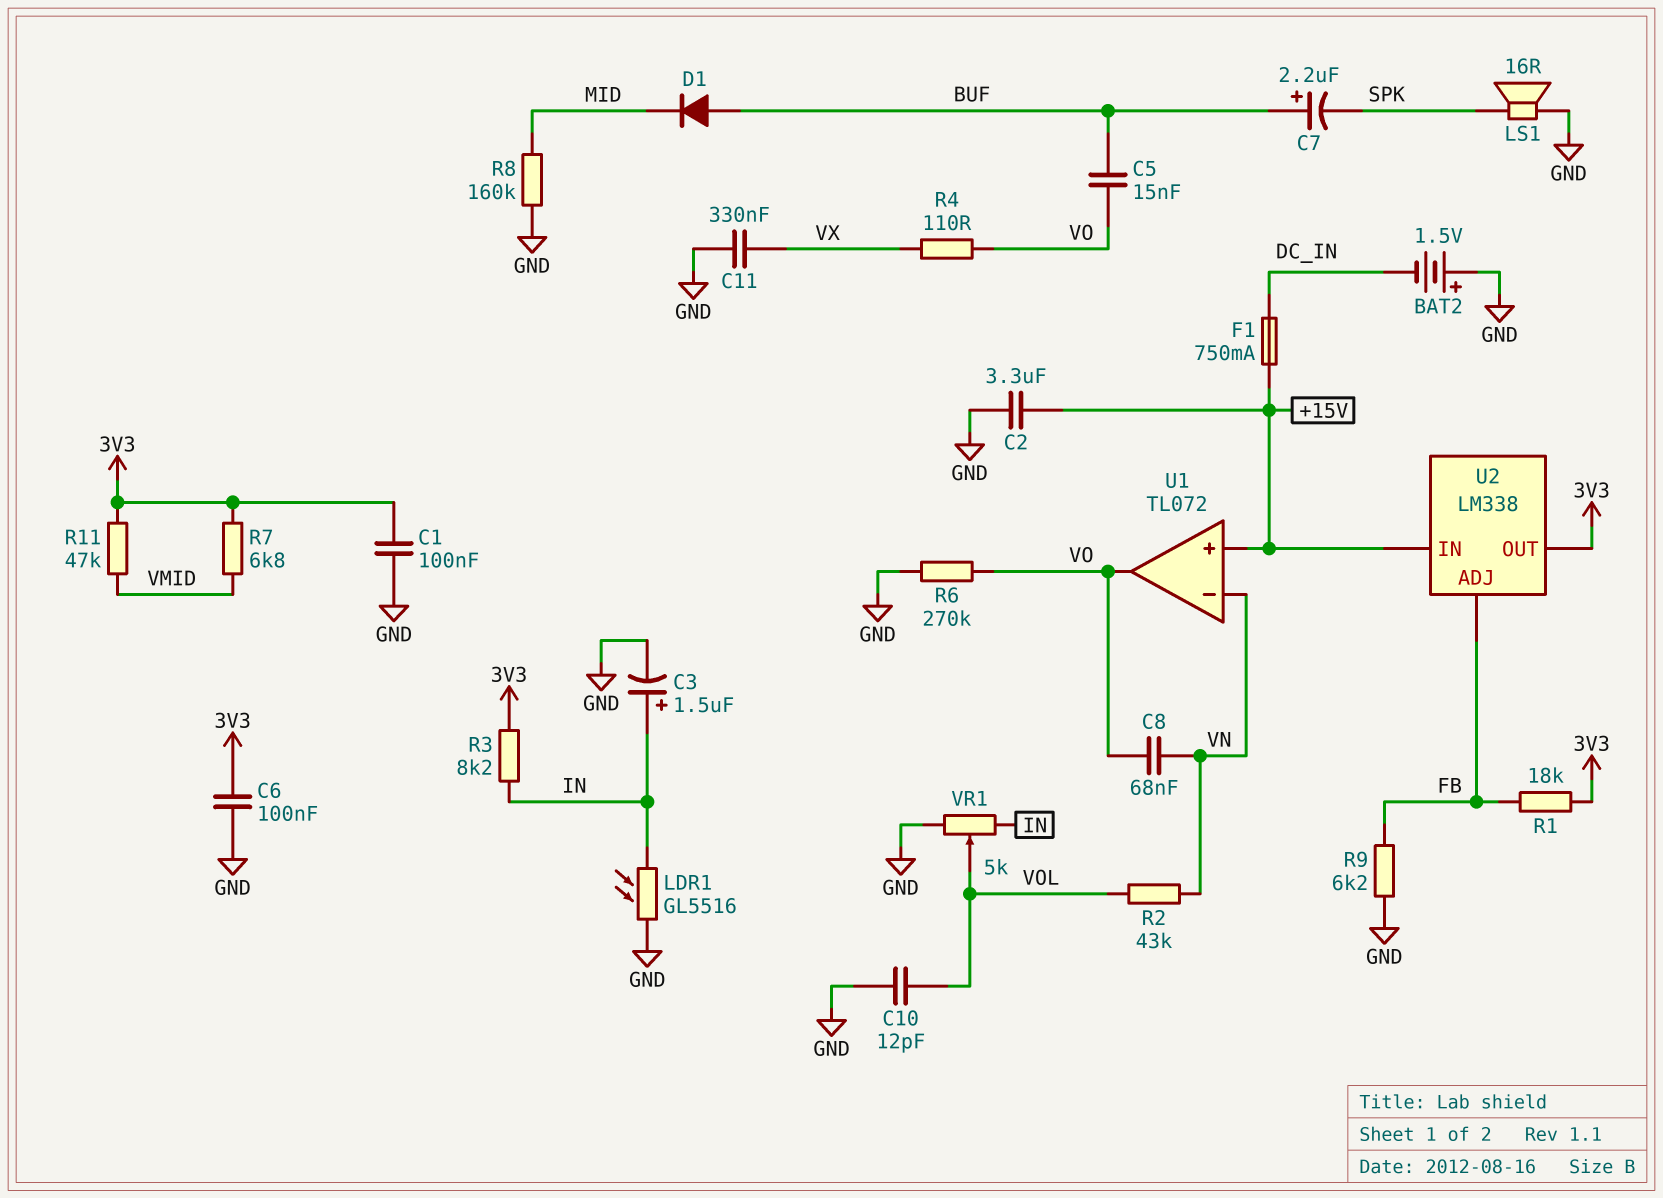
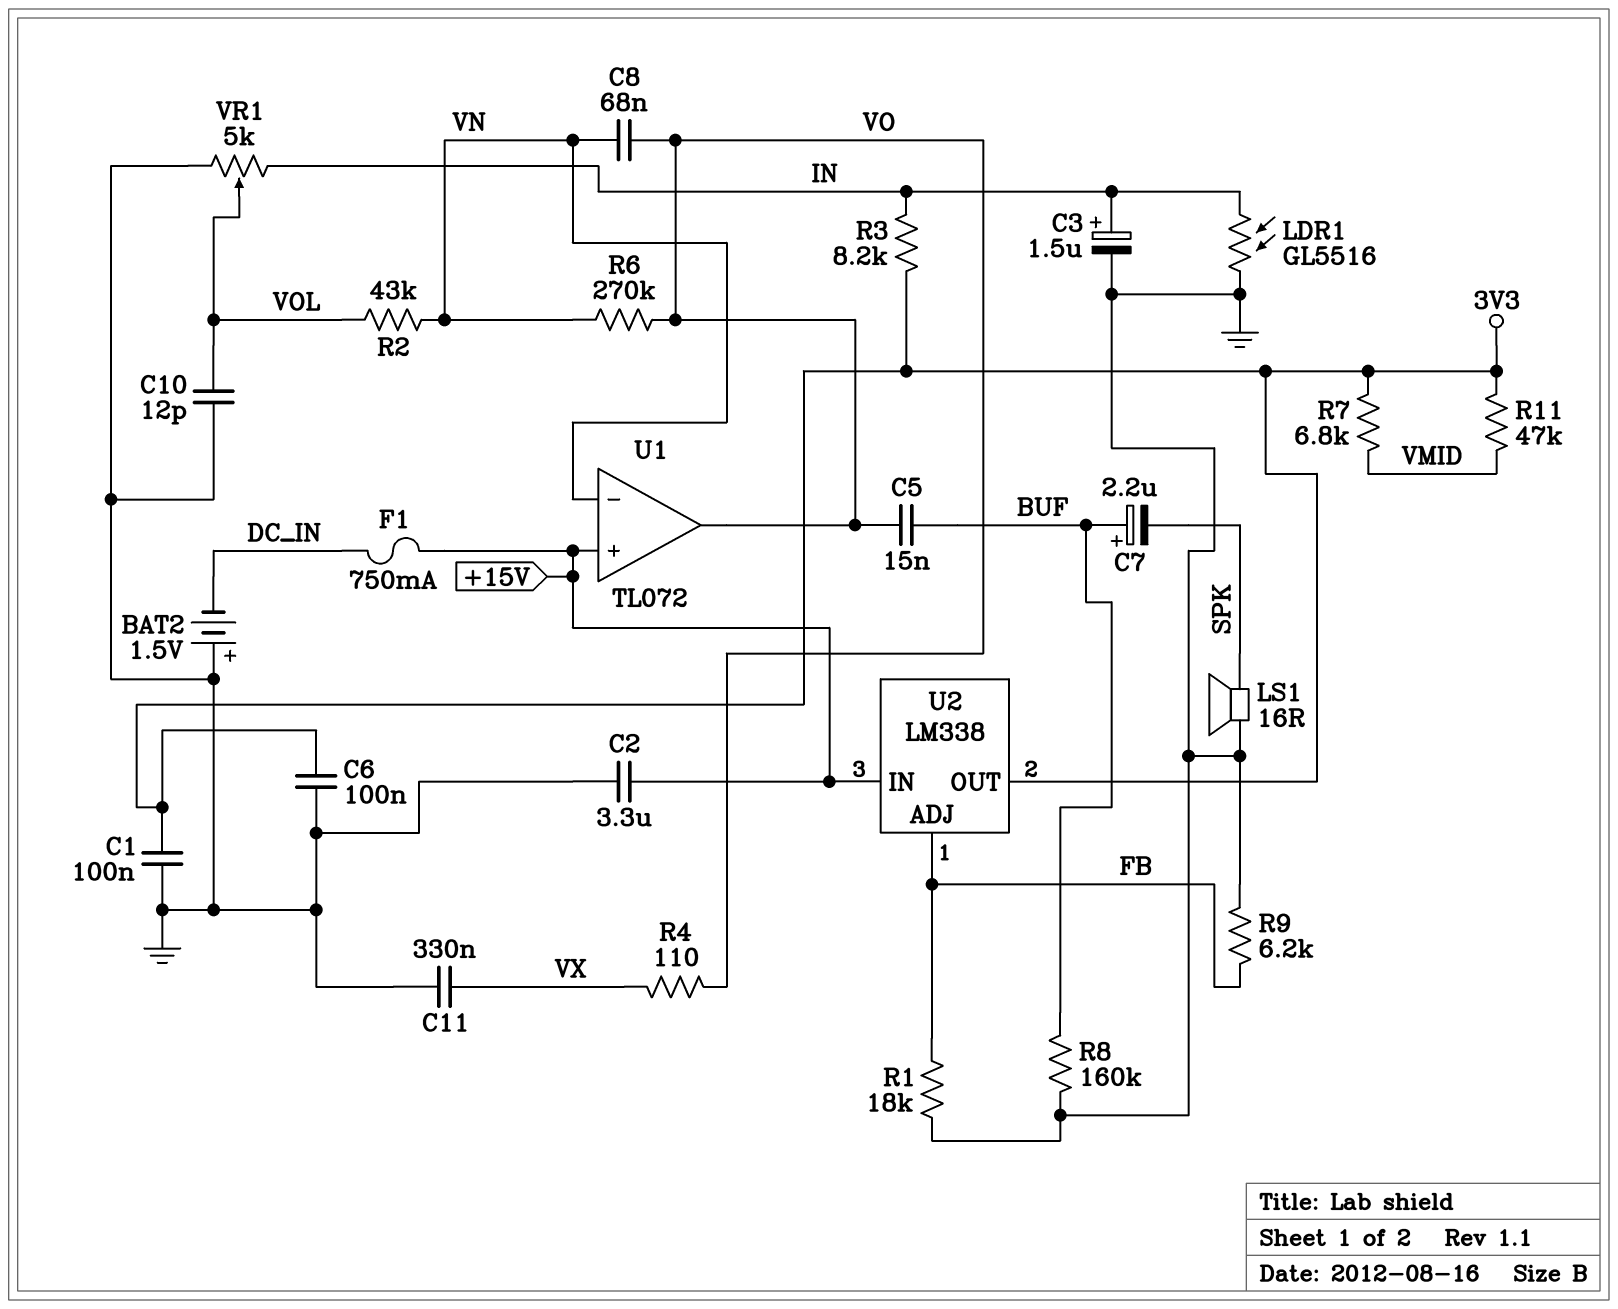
D1: diode (A BUF, K MID) -> none
R1: 18k (3V3, FB) -> 18k (FB, GND)
R6: 270k (GND, VO) -> 270k (VN, VO)
R8: 160k (GND, MID) -> 160k (BUF, GND)

